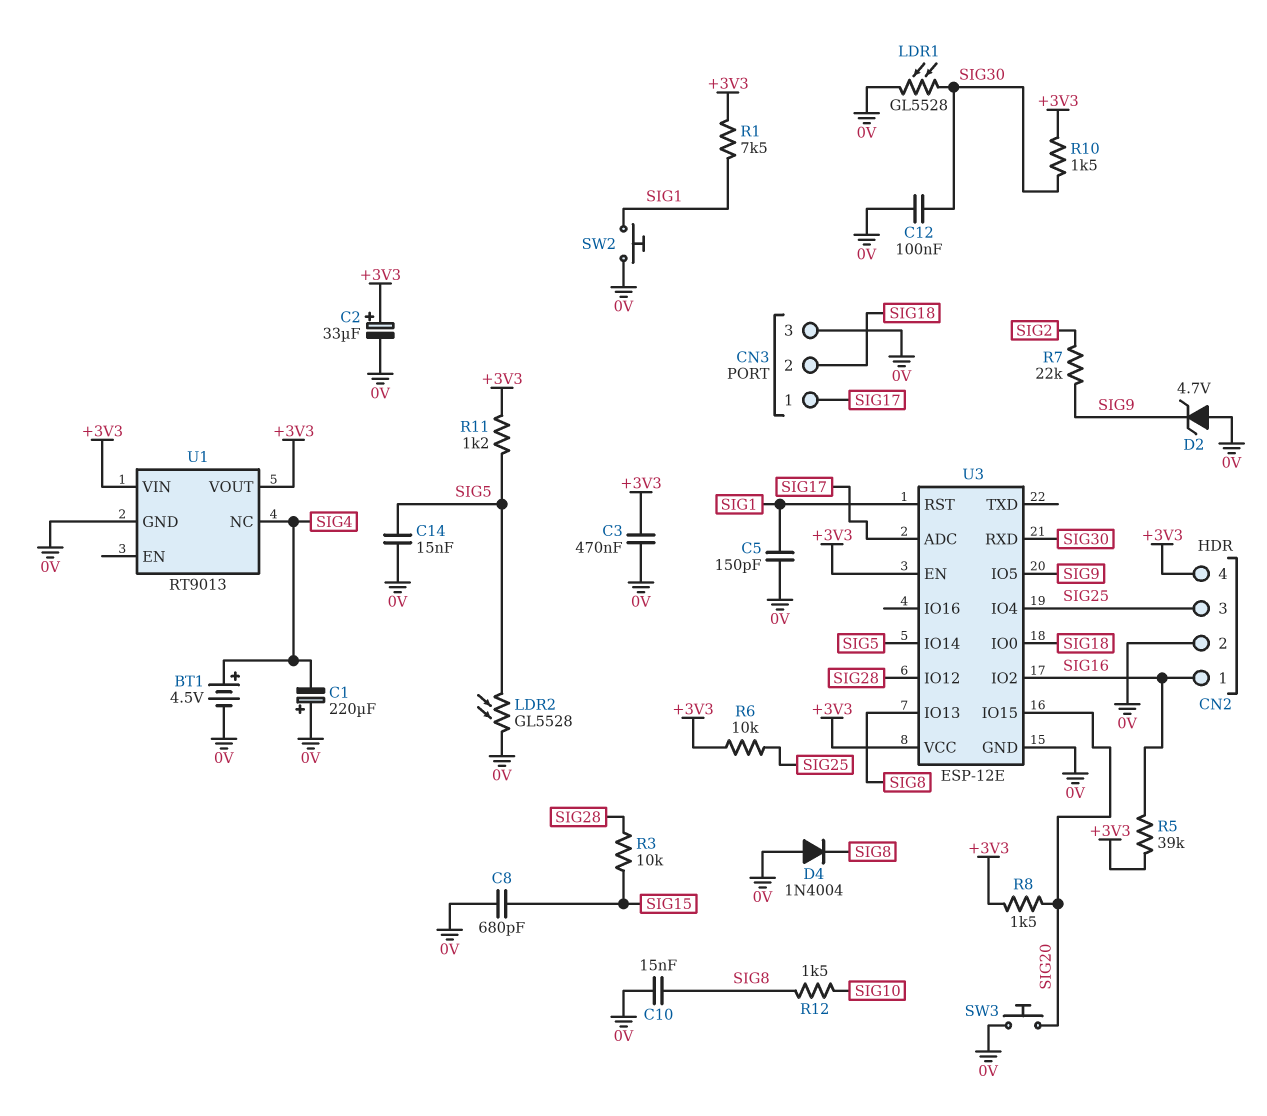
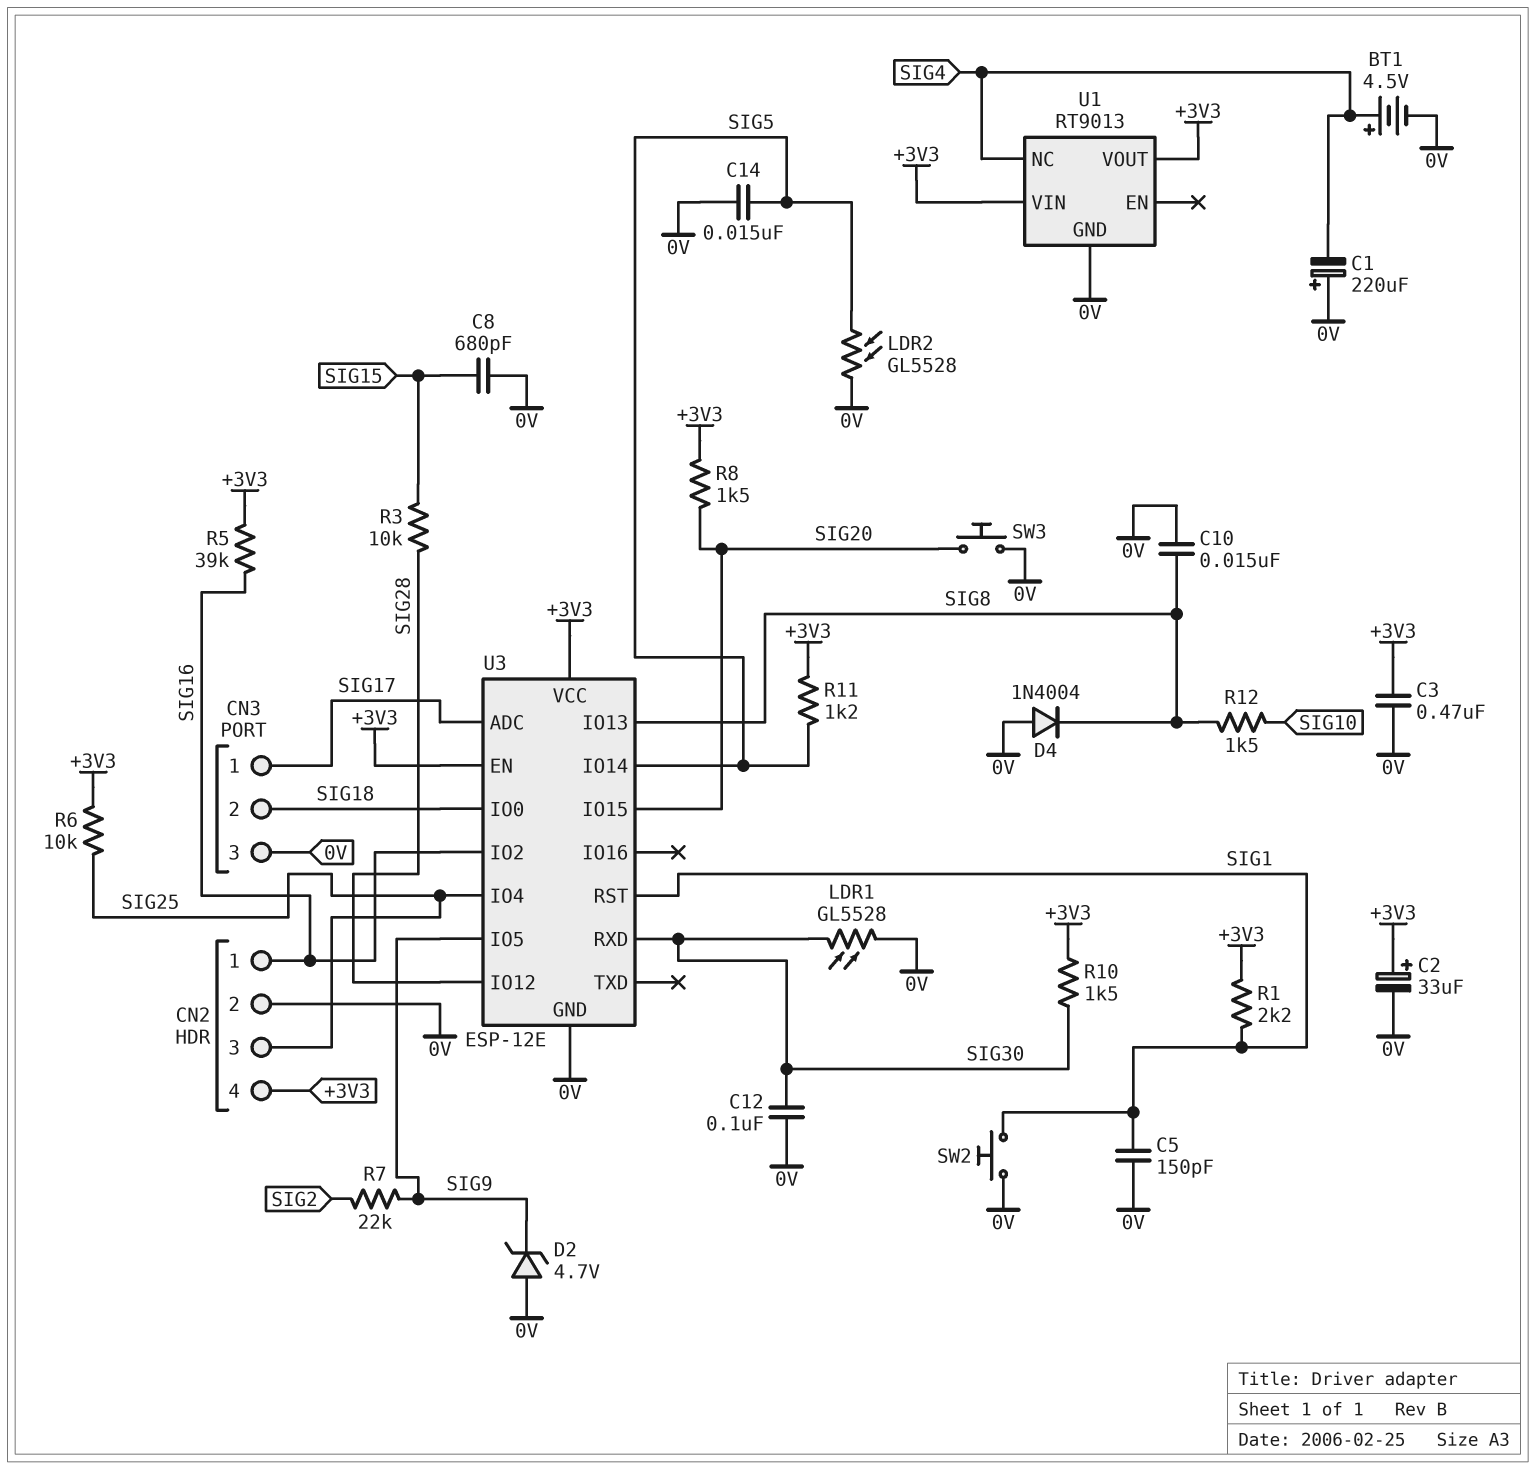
R1: 7.5k (+3V3, SIG1) -> 2.2k (+3V3, SIG1)

